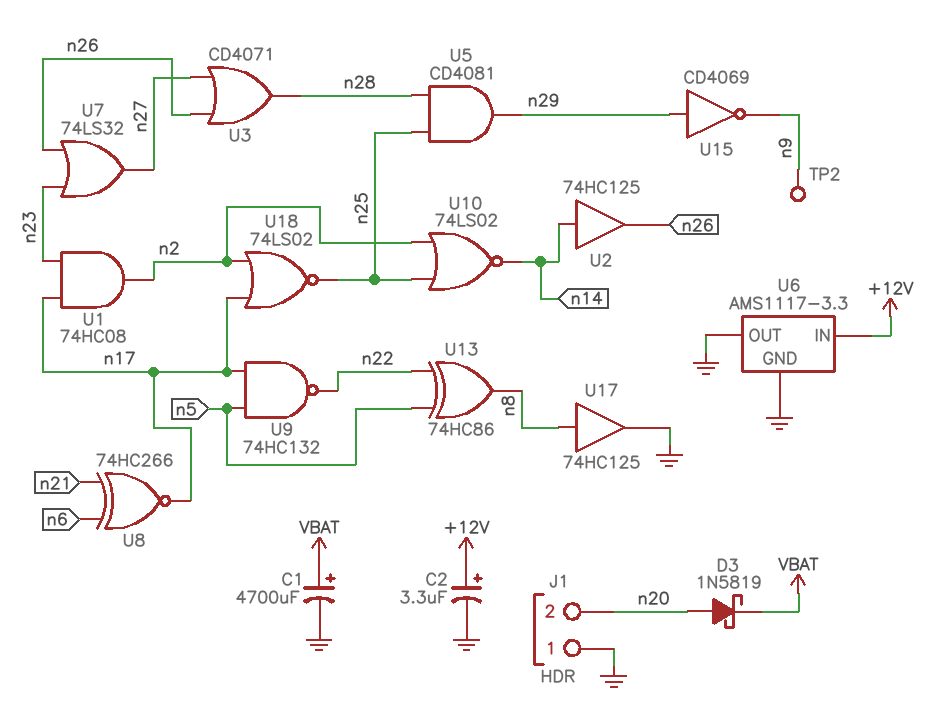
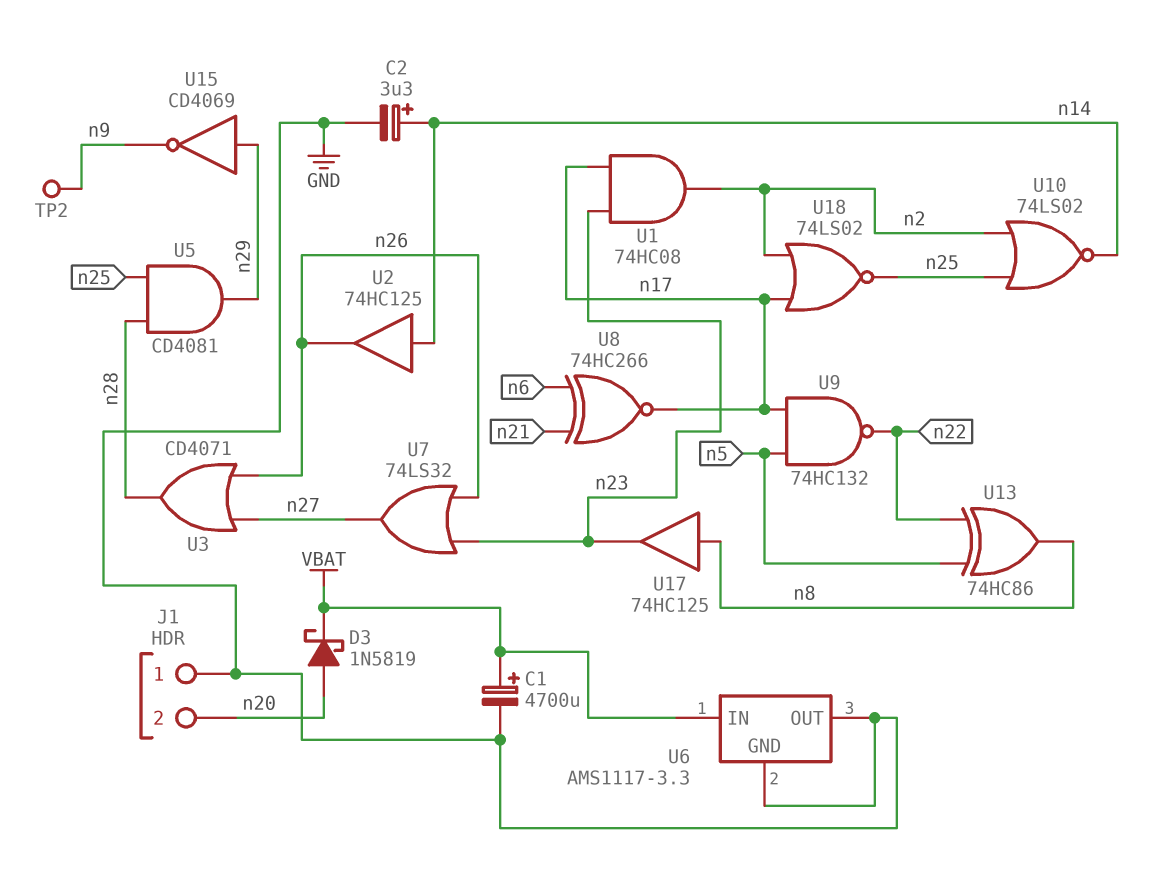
C2: 3.3uF (plus +12V, minus GND) -> 3.3uF (plus n14, minus GND)
U6 pin IN: +12V -> VBAT
U17: buffer 74HC125 (in n8, out GND) -> buffer 74HC125 (in n8, out n23)

